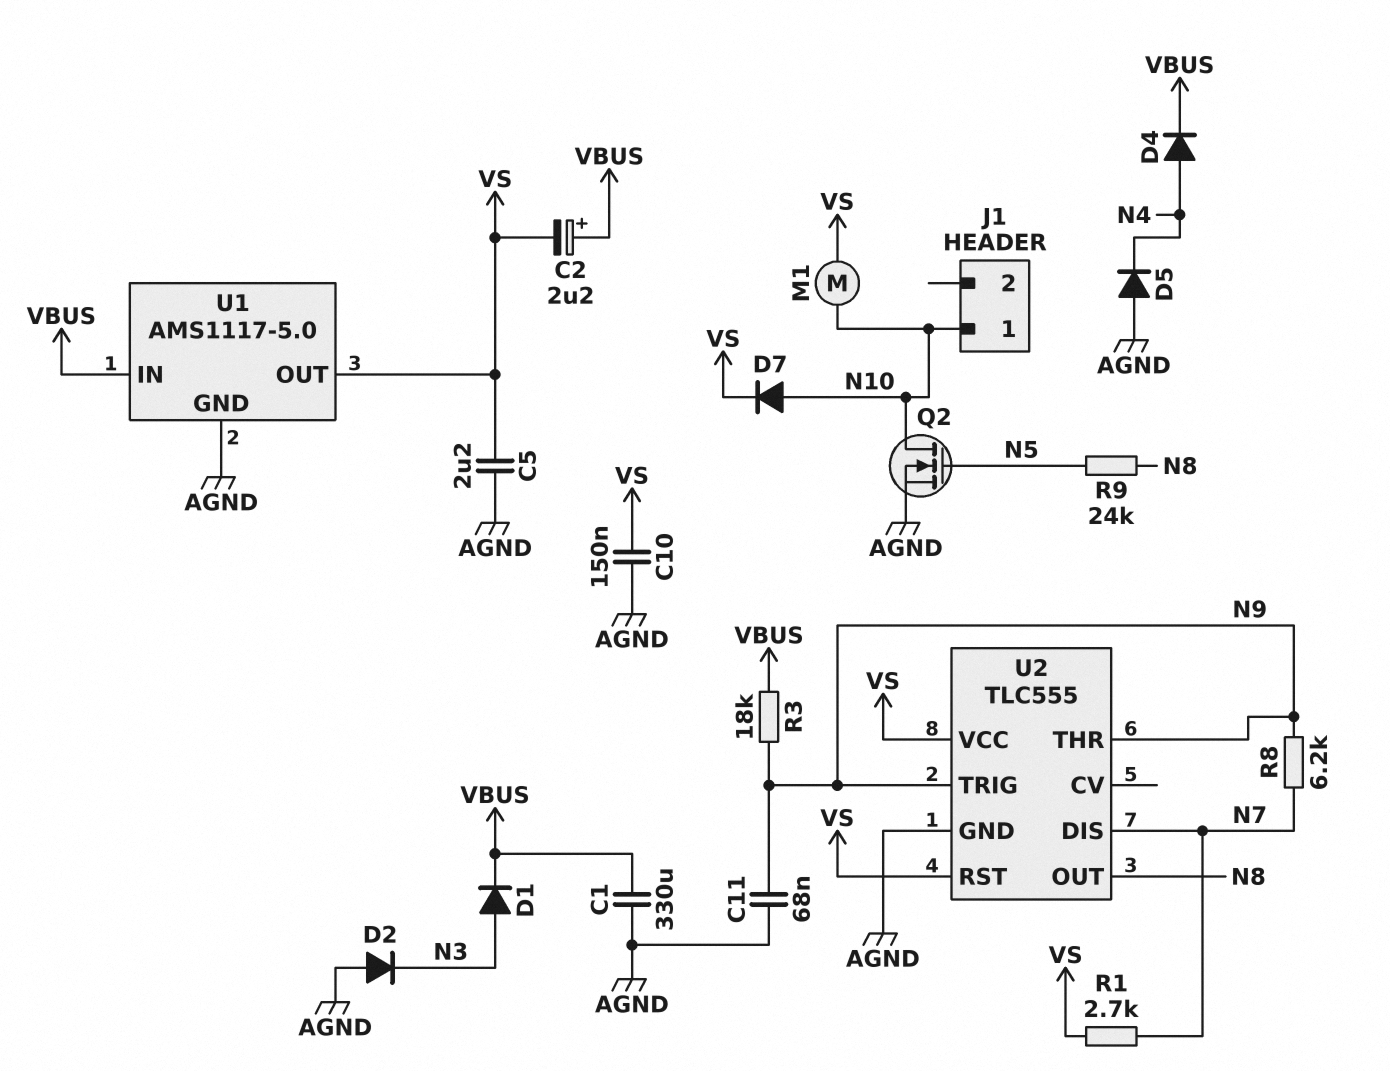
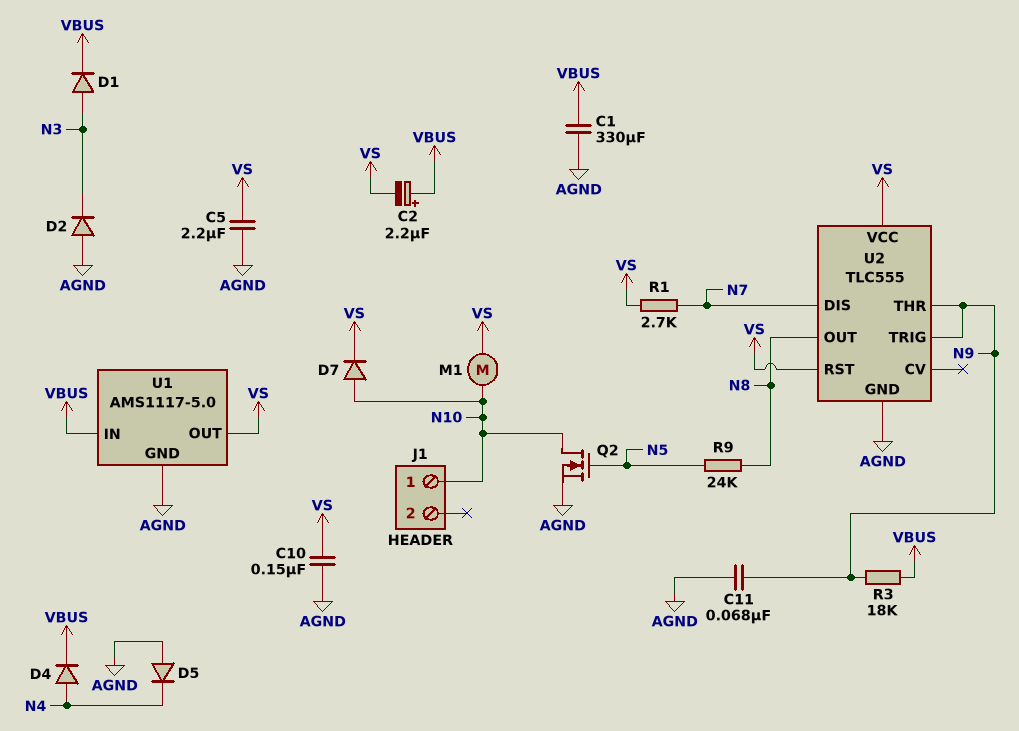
R8: 6.2k (N7, N9) -> none

